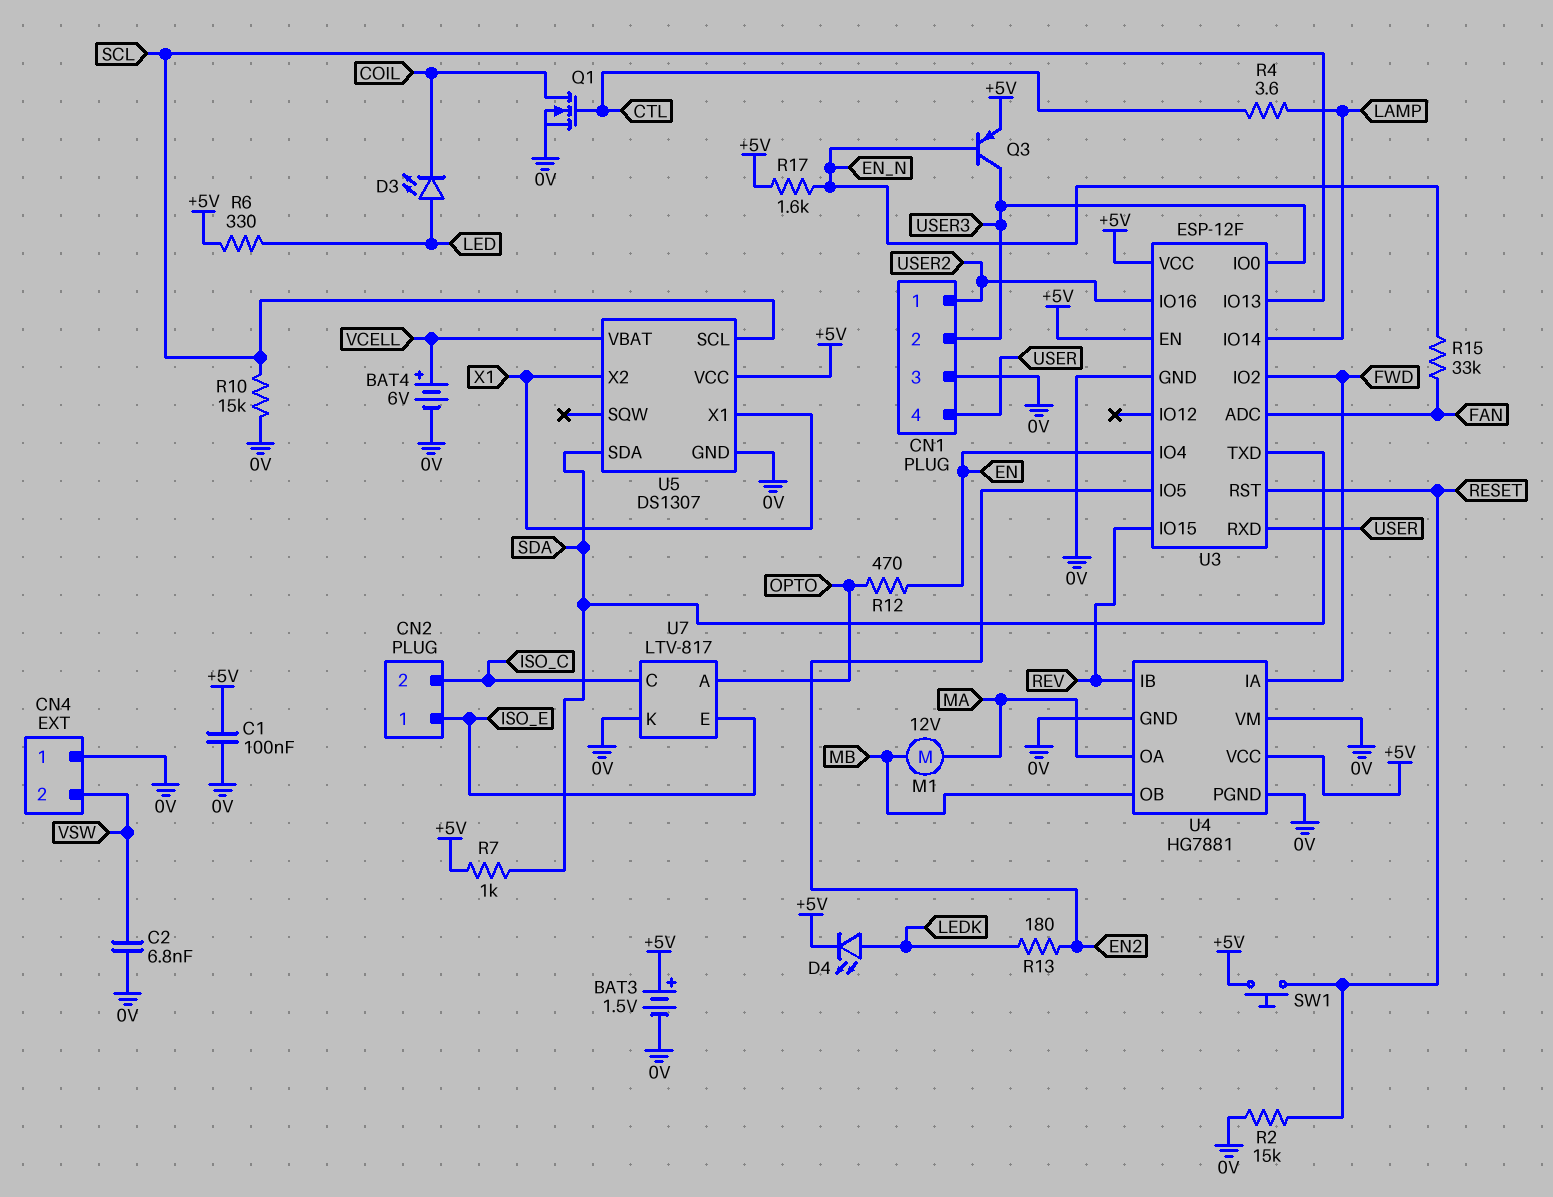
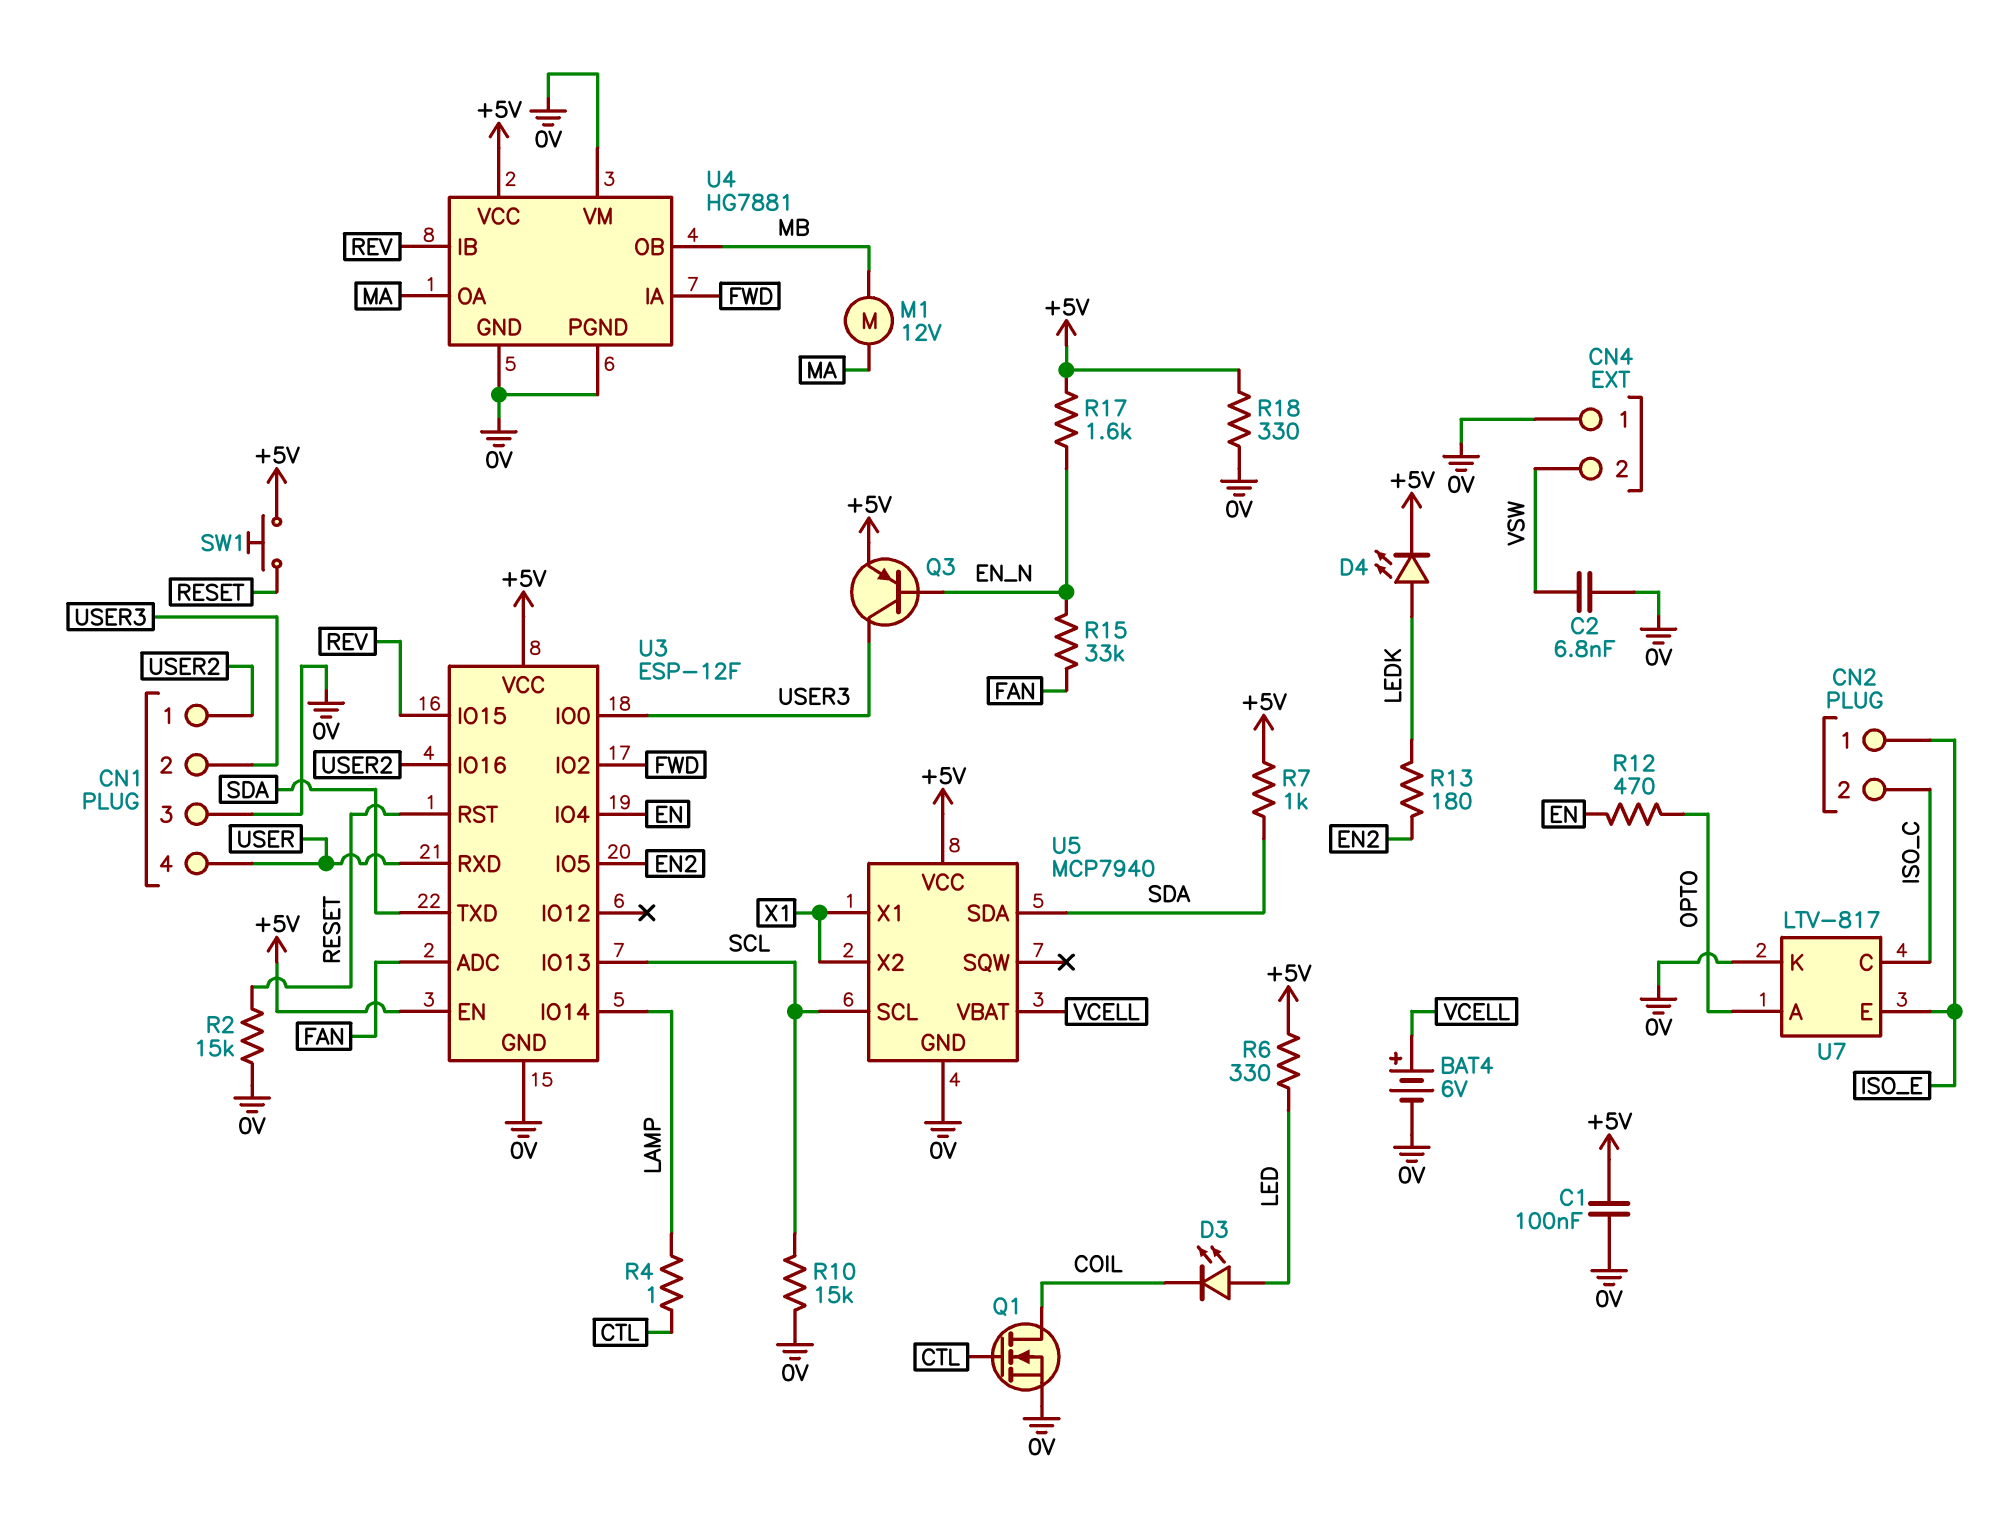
BAT3: 1.5V (plus +5V, minus 0V) -> none
R4: 3.6 (CTL, LAMP) -> 1 (CTL, LAMP)
R18: none -> 330 (+5V, 0V)
U5: DS1307 -> MCP7940

